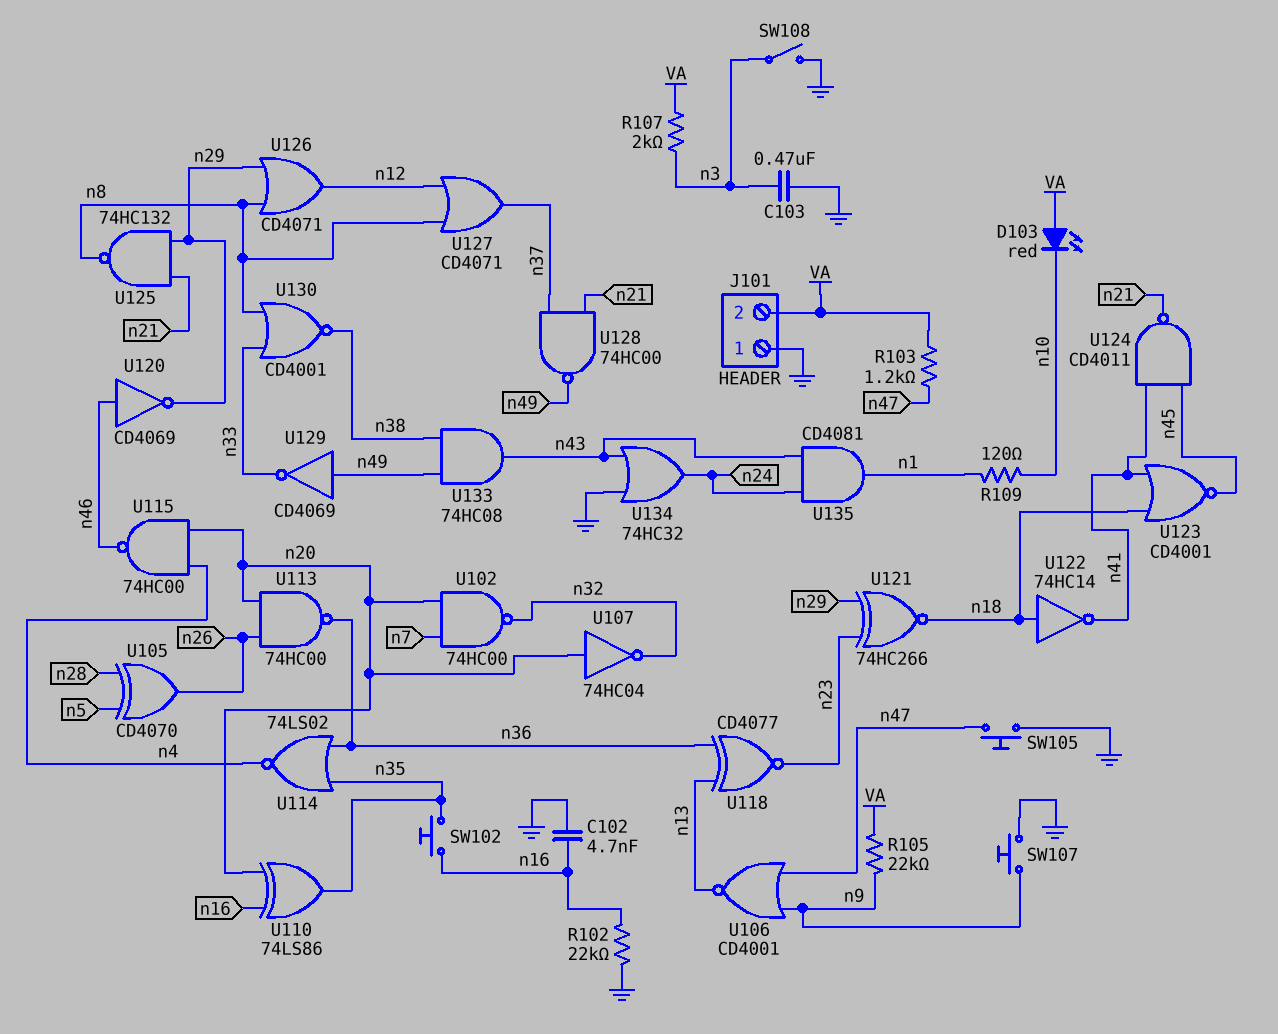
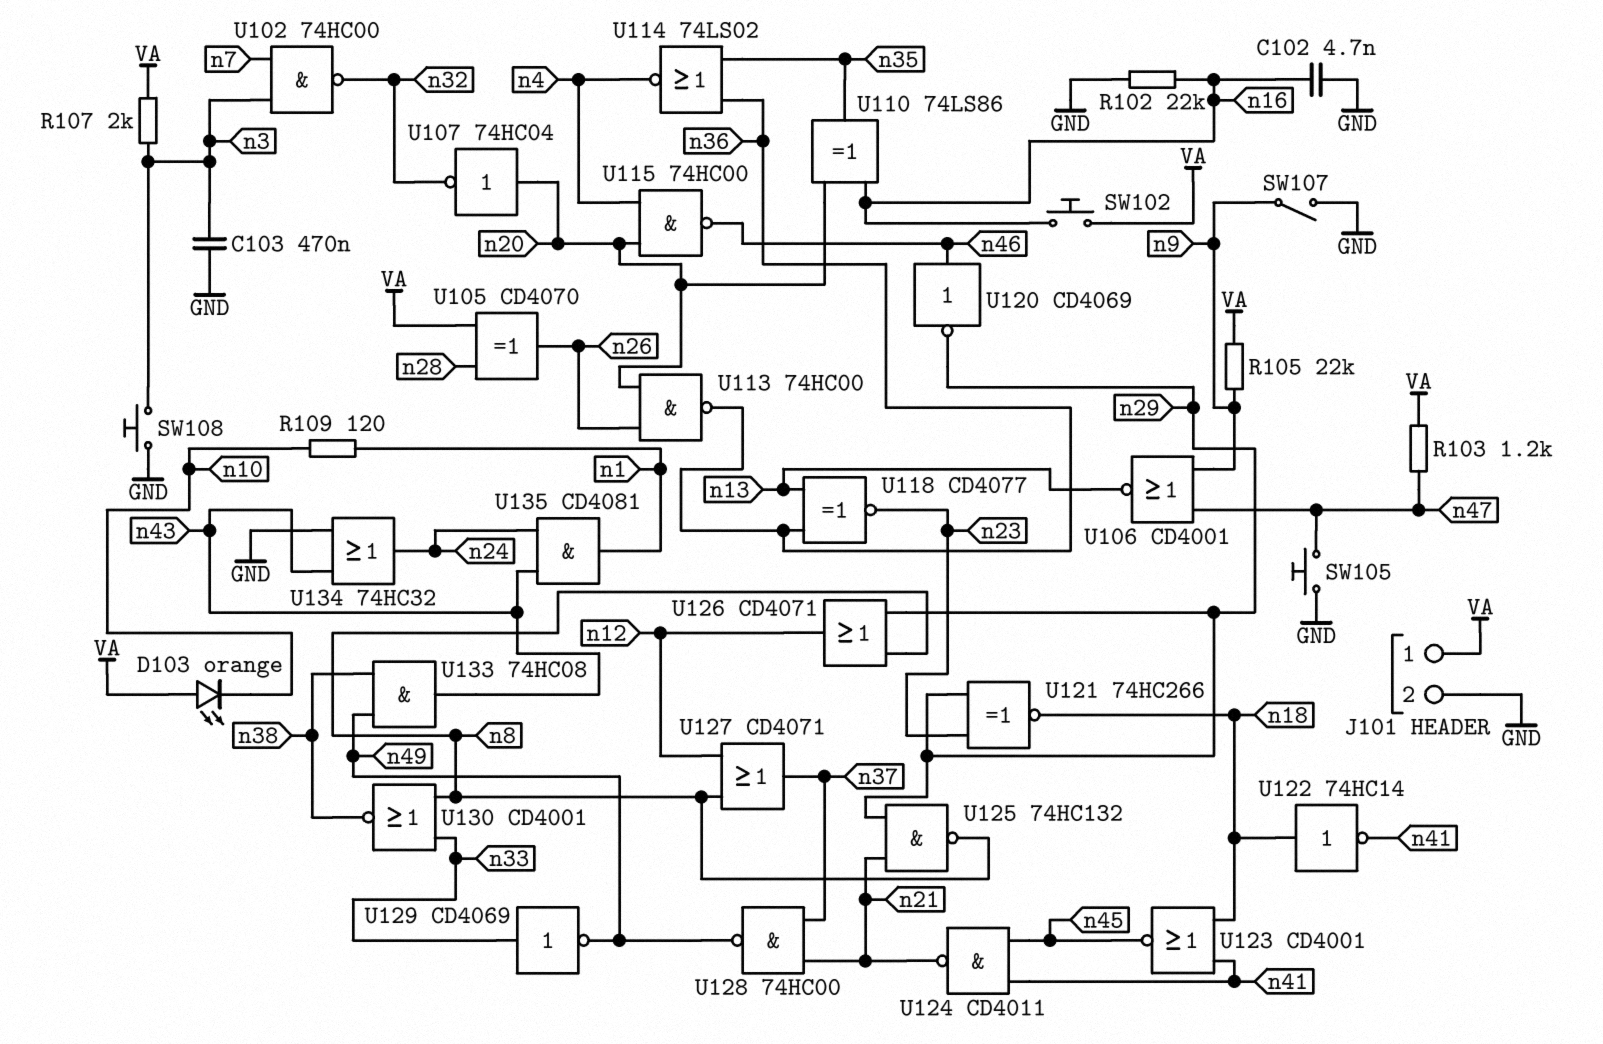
D103: LED red (A VA, K n10) -> LED orange (A VA, K n10)
J101 pin 1: GND -> VA
J101 pin 2: VA -> GND
SW102: button (n16, n35) -> button (VA, n16)
SW107: button (GND, n9) -> switch (GND, n9)
SW108: switch (GND, n3) -> button (GND, n3)
U102: NAND 74HC00 (in n7, in n20, out n32) -> NAND 74HC00 (in n3, in n7, out n32)
U105: XOR CD4070 (in n5, in n28, out n26) -> XOR CD4070 (in VA, in n28, out n26)
U129: NOT CD4069 (in n49, out n33) -> NOT CD4069 (in n33, out n49)

